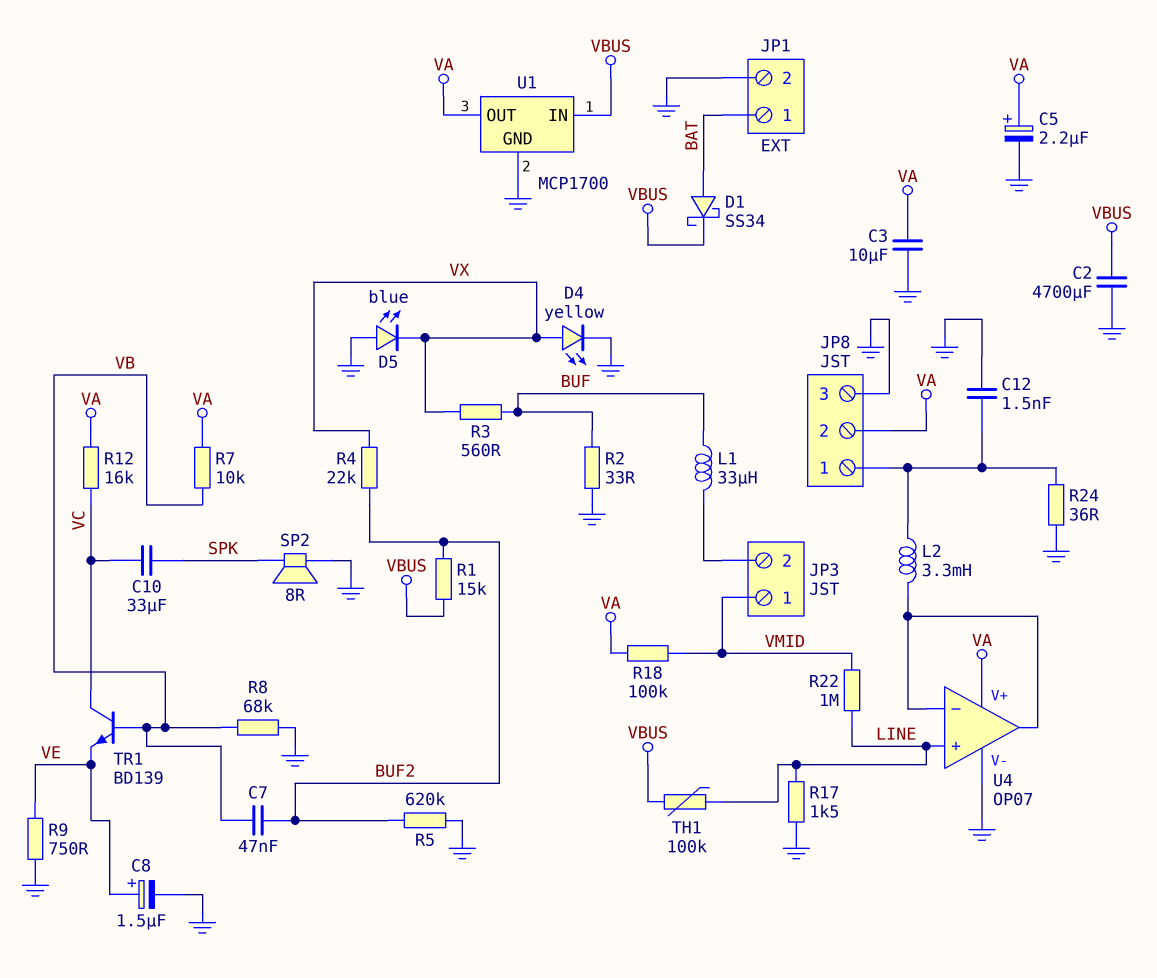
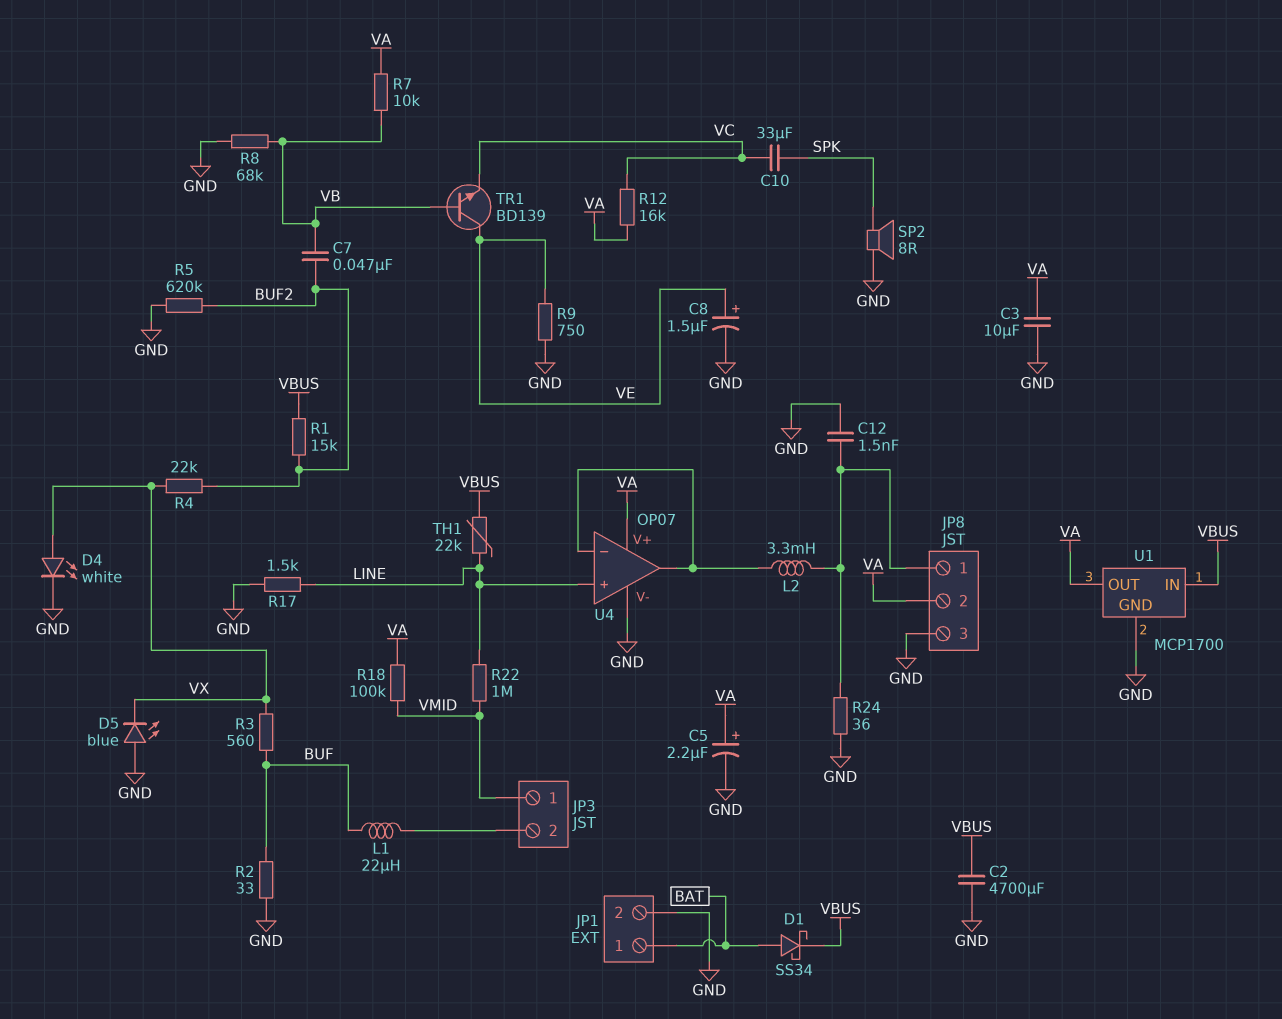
D4: LED yellow (A VX, K GND) -> LED white (A VX, K GND)
L1: 33uH (BUF, JP3/2) -> 22uH (BUF, JP3/2)
TH1: 100k (LINE, VBUS) -> 22k (LINE, VBUS)
TR1: NPN BD139 (B VB, C VC, E VE) -> NPN BD139 (B VB, C VE, E VC)

